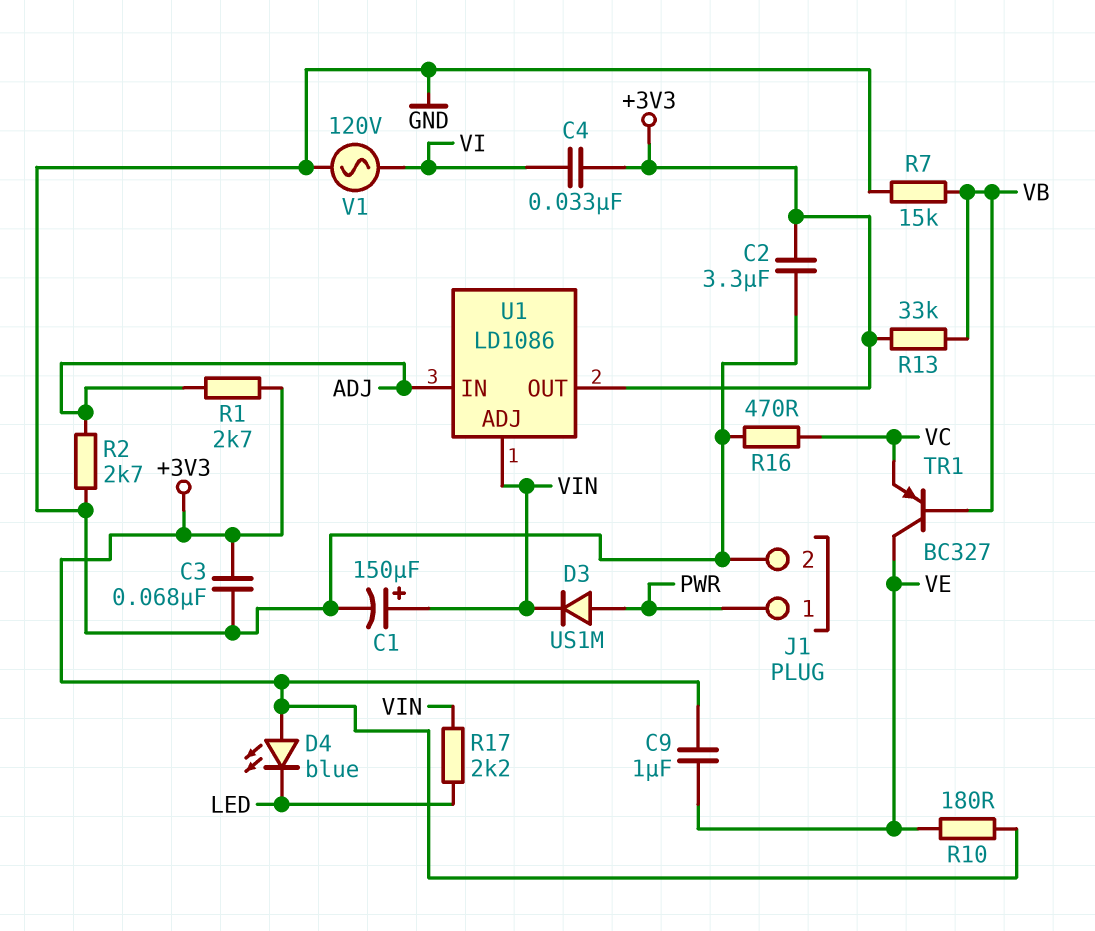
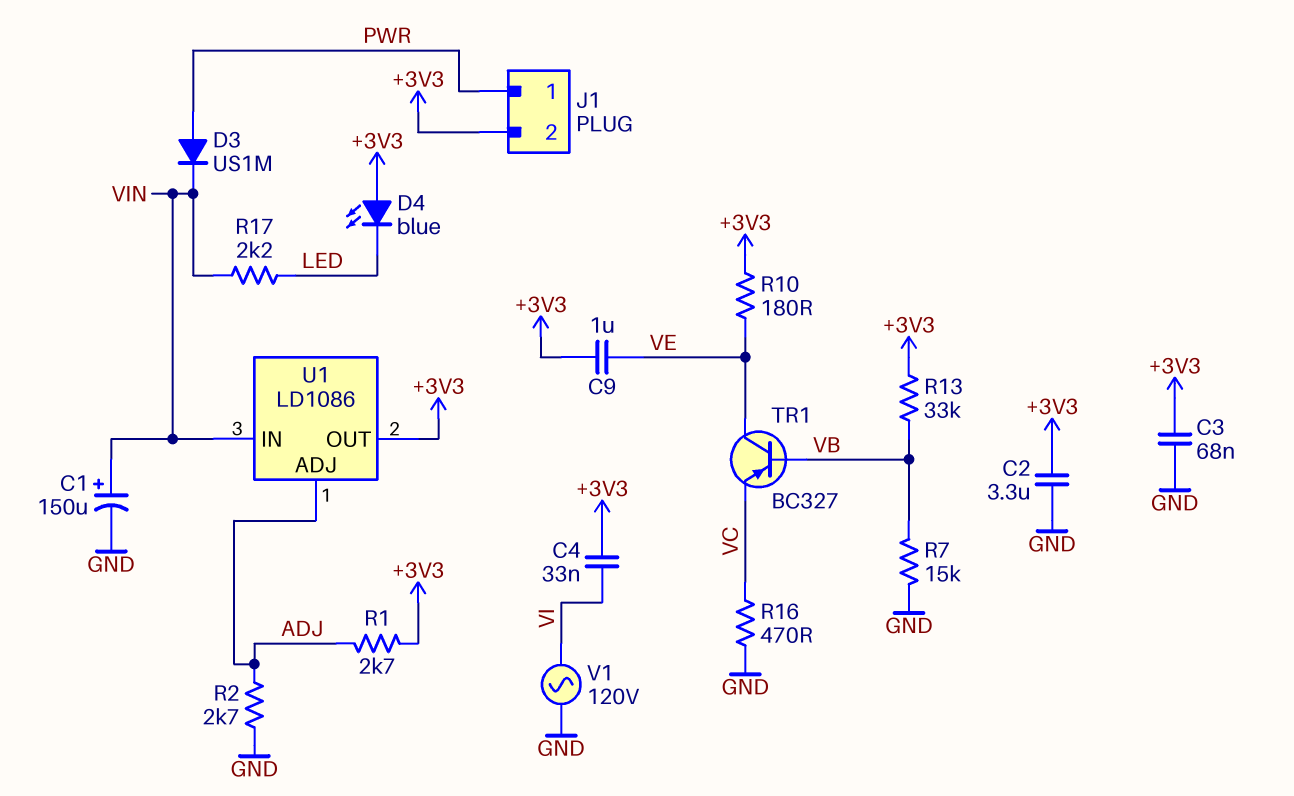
J1 pin 2: GND -> +3V3
U1 pin ADJ: VIN -> ADJ
U1 pin IN: ADJ -> VIN

